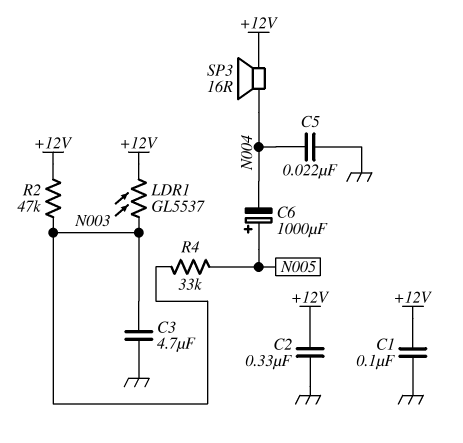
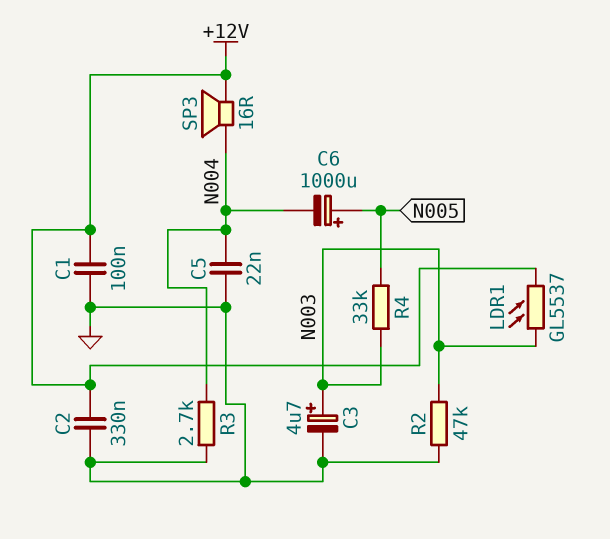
C3: 4.7uF (GND, N003) -> 4.7uF (plus N003, minus GND)
R2: 47k (+12V, N003) -> 47k (GND, N003)
R3: none -> 2.7k (GND, N004)

